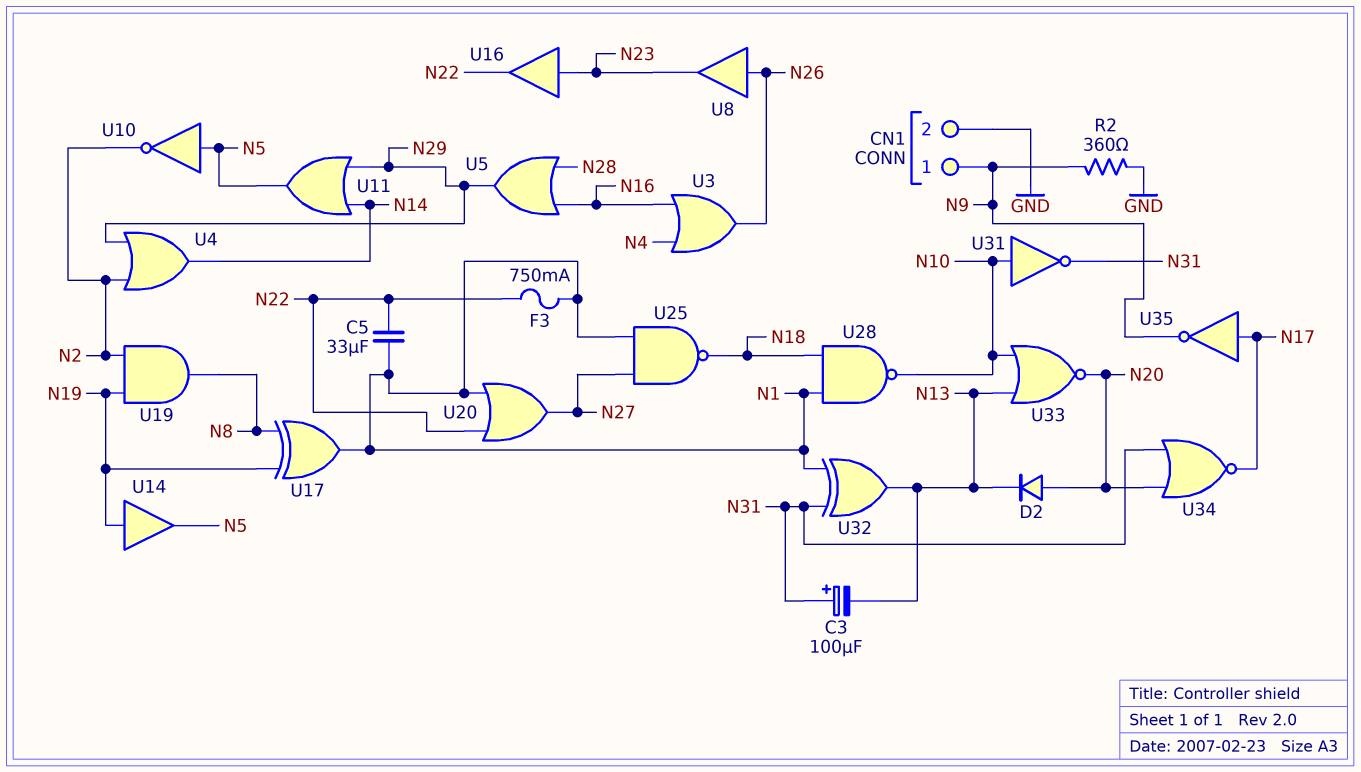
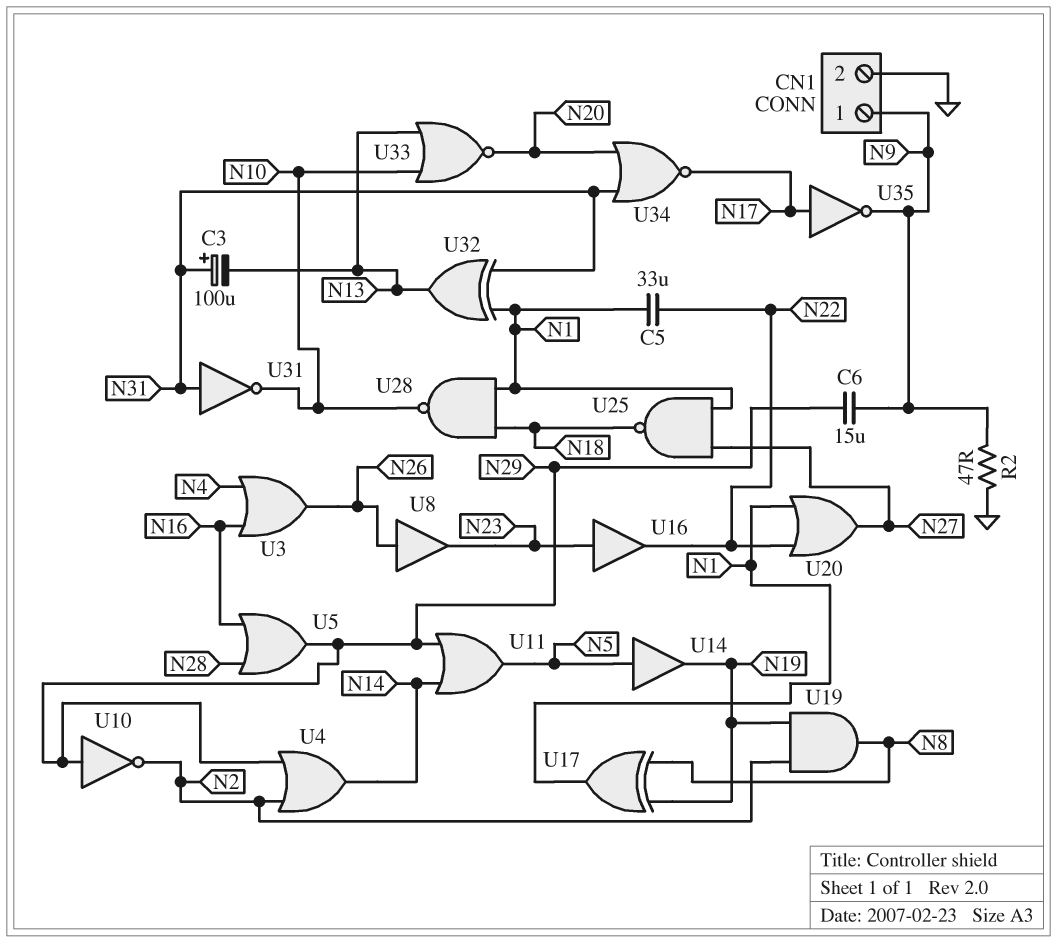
C6: none -> 15uF (N9, N29)
D2: diode (A N20, K N13) -> none
F3: 750mA (N1, N22) -> none
R2: 360 (GND, N9) -> 47 (GND, N9)
U10: NOT (in N5, out N2) -> NOT (in N29, out N2)
U14: buffer (in N19, out N5) -> buffer (in N5, out N19)
U31: NOT (in N10, out N31) -> NOT (in N31, out N10)

